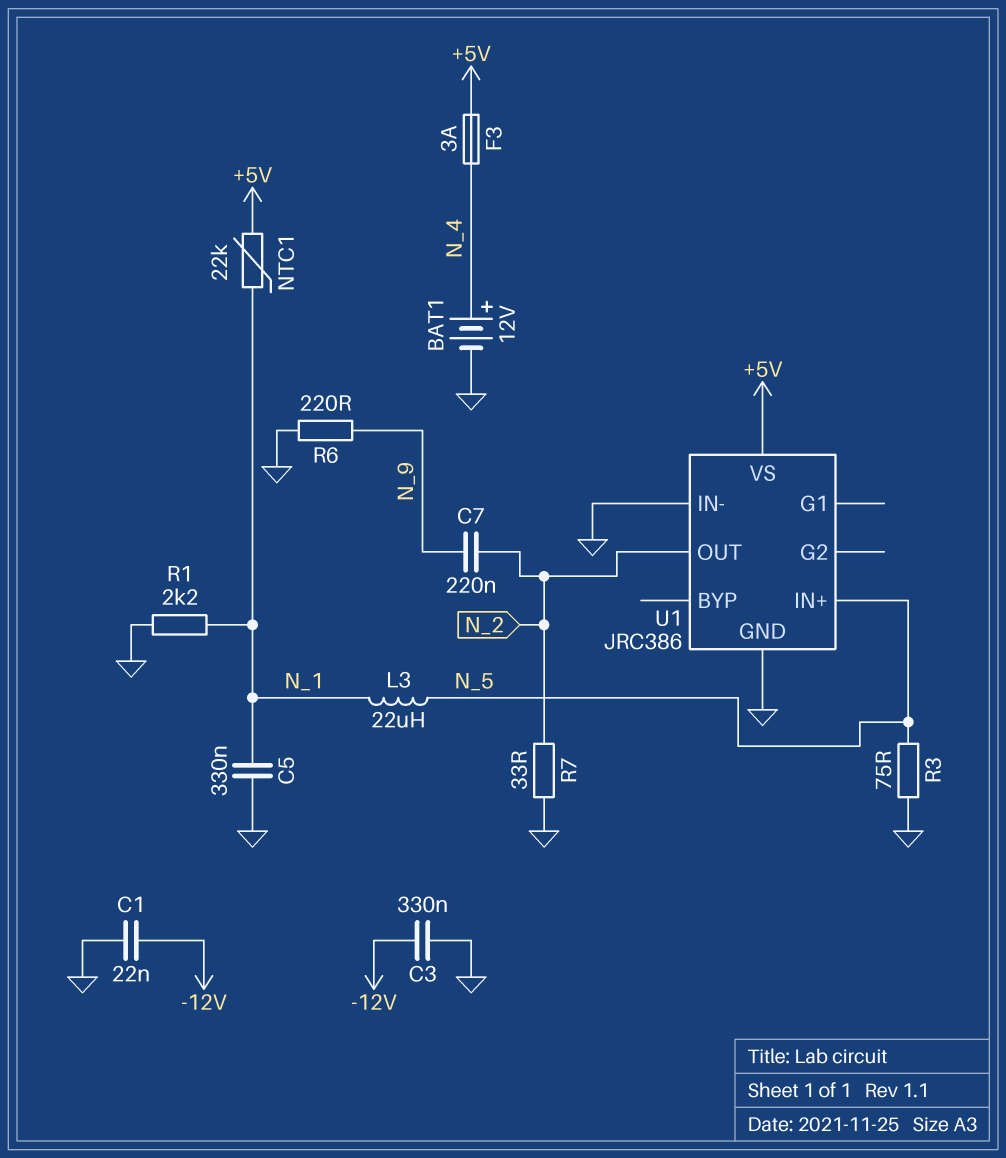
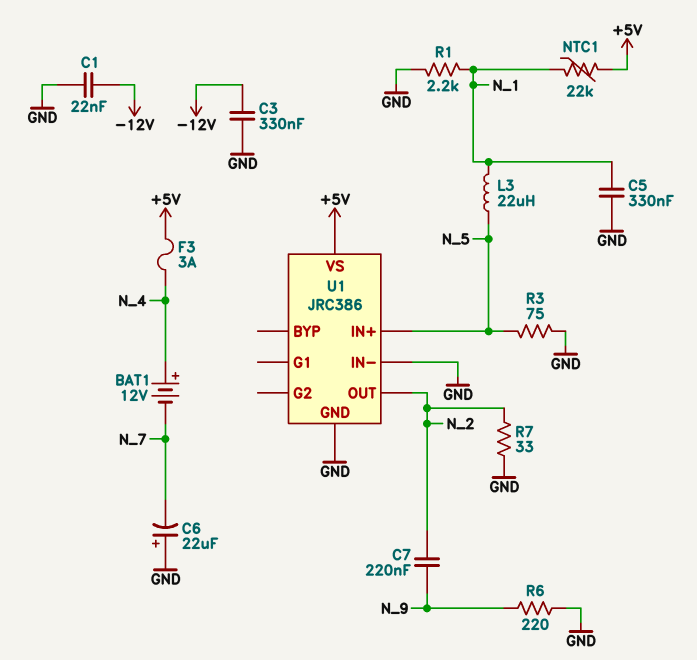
BAT1: 12V (plus N_4, minus GND) -> 12V (plus N_4, minus N_7)
C6: none -> 22uF (plus GND, minus N_7)

